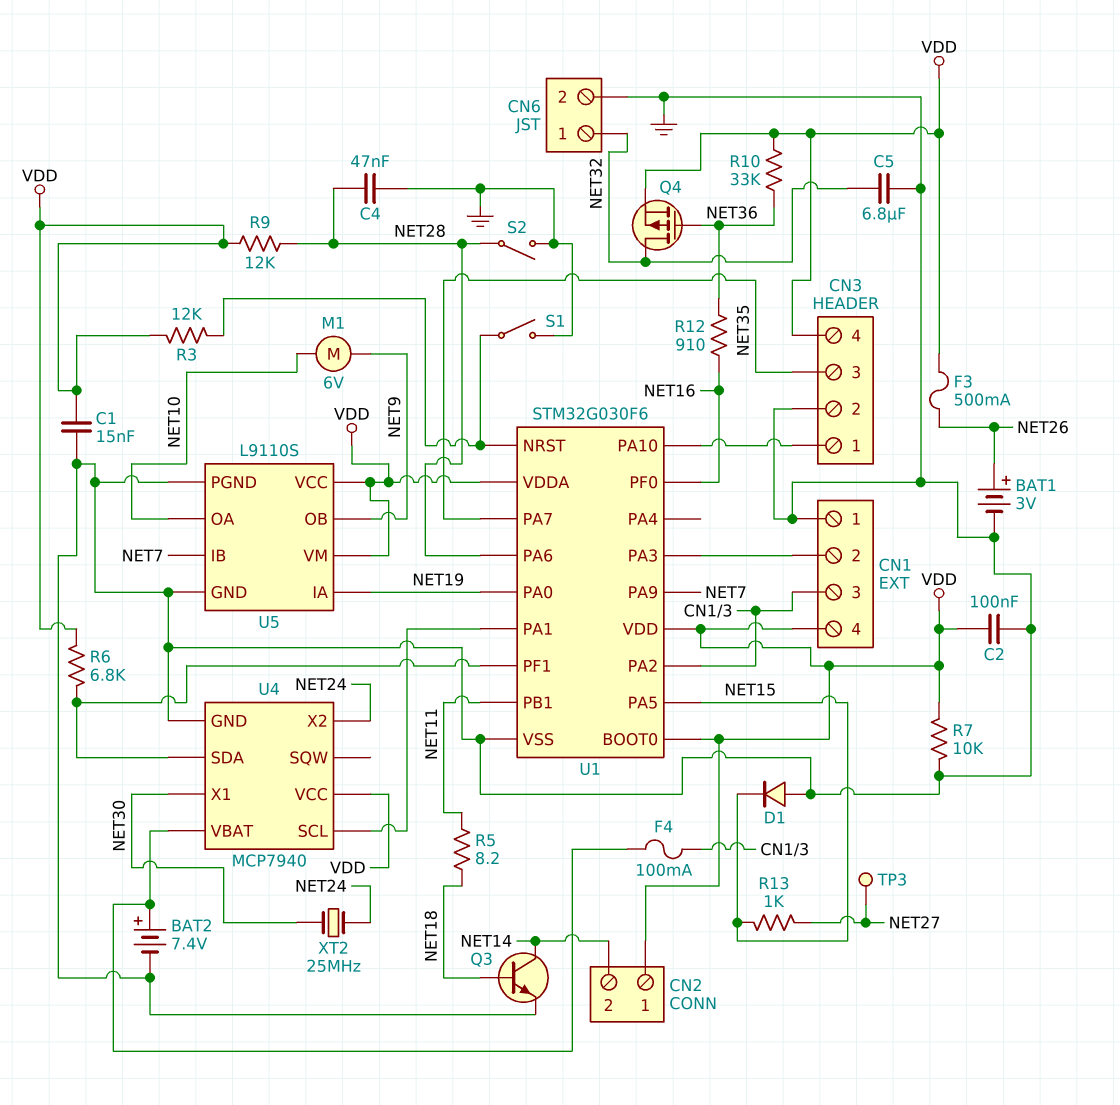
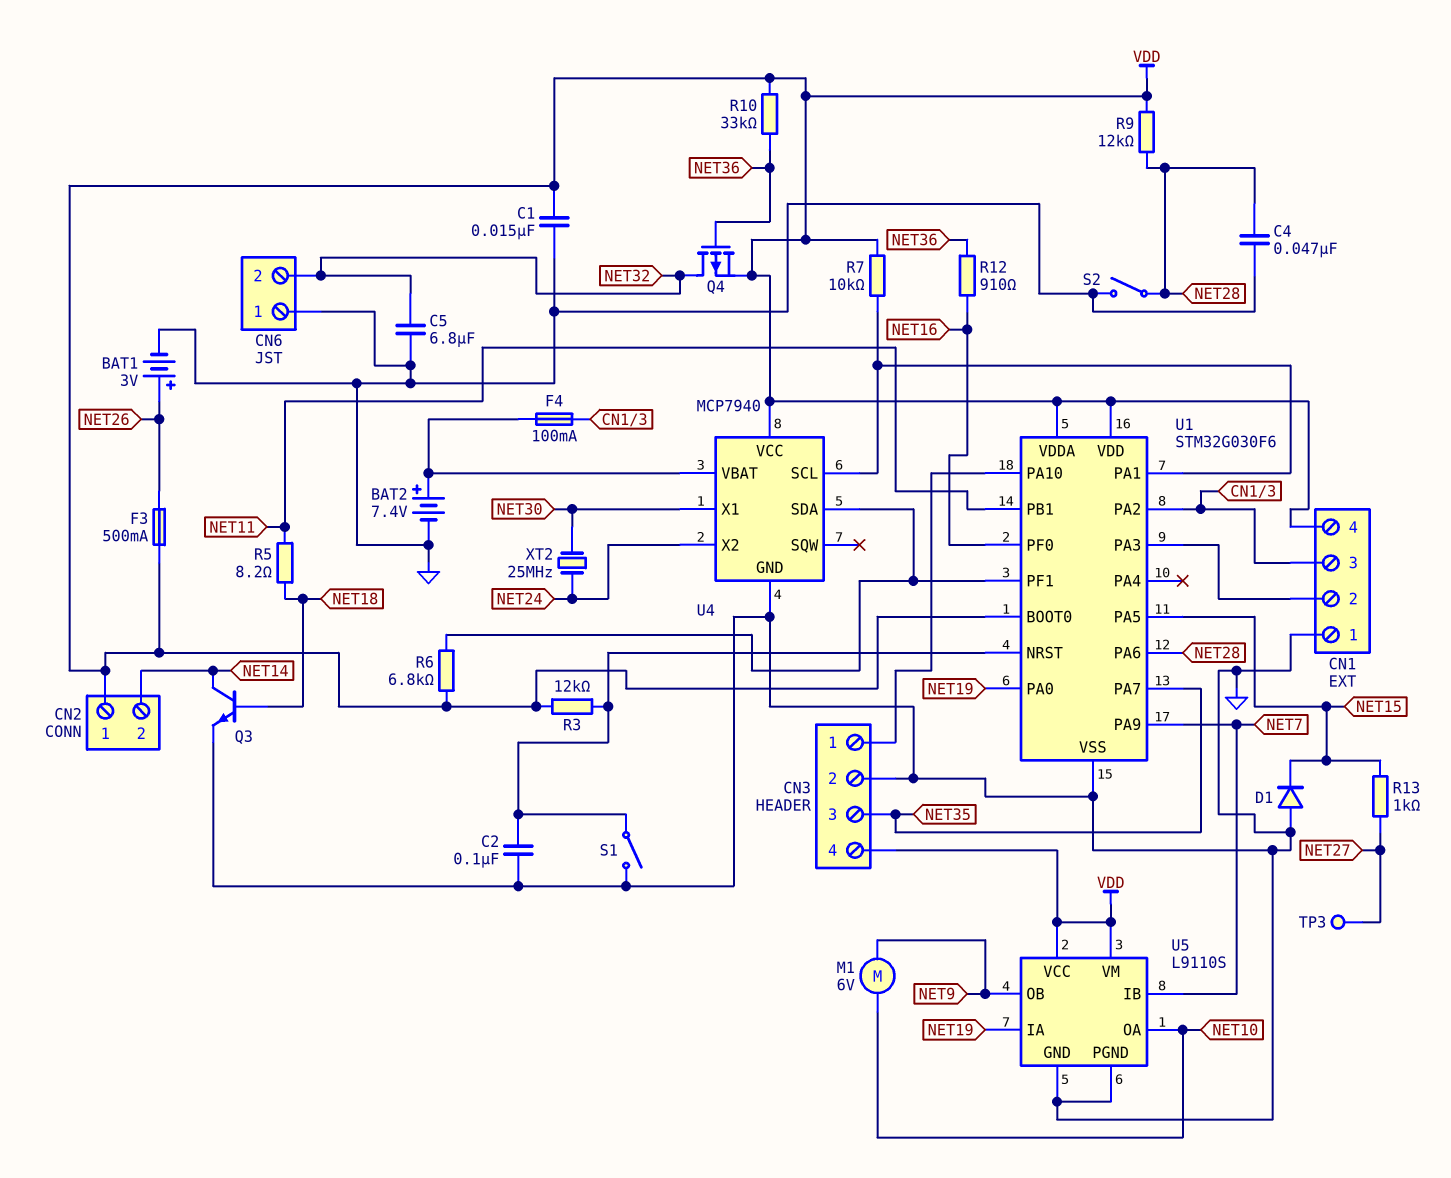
C2: 100nF (GND, VDD) -> 100nF (GND, U1/NRST)
CN6 pin 1: NET32 -> GND
CN6 pin 2: GND -> NET32
R7: 10k (GND, VDD) -> 10k (U1/PA1, VDD)

